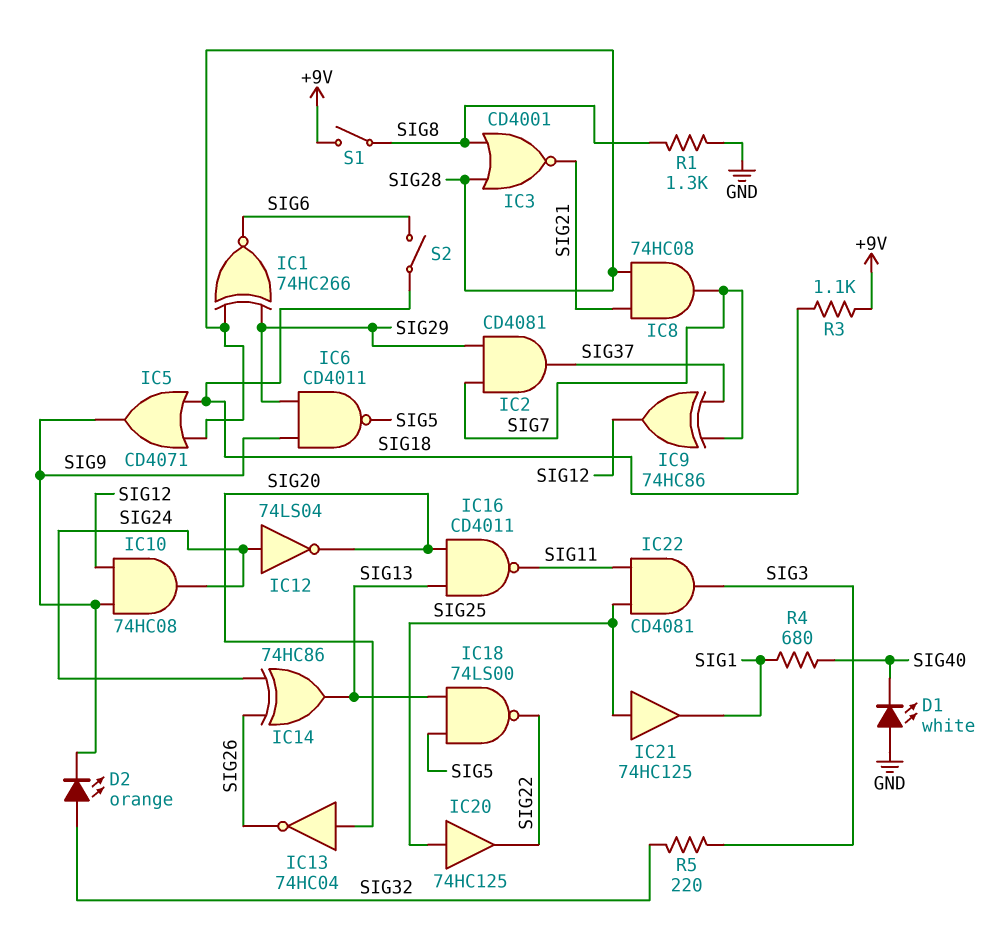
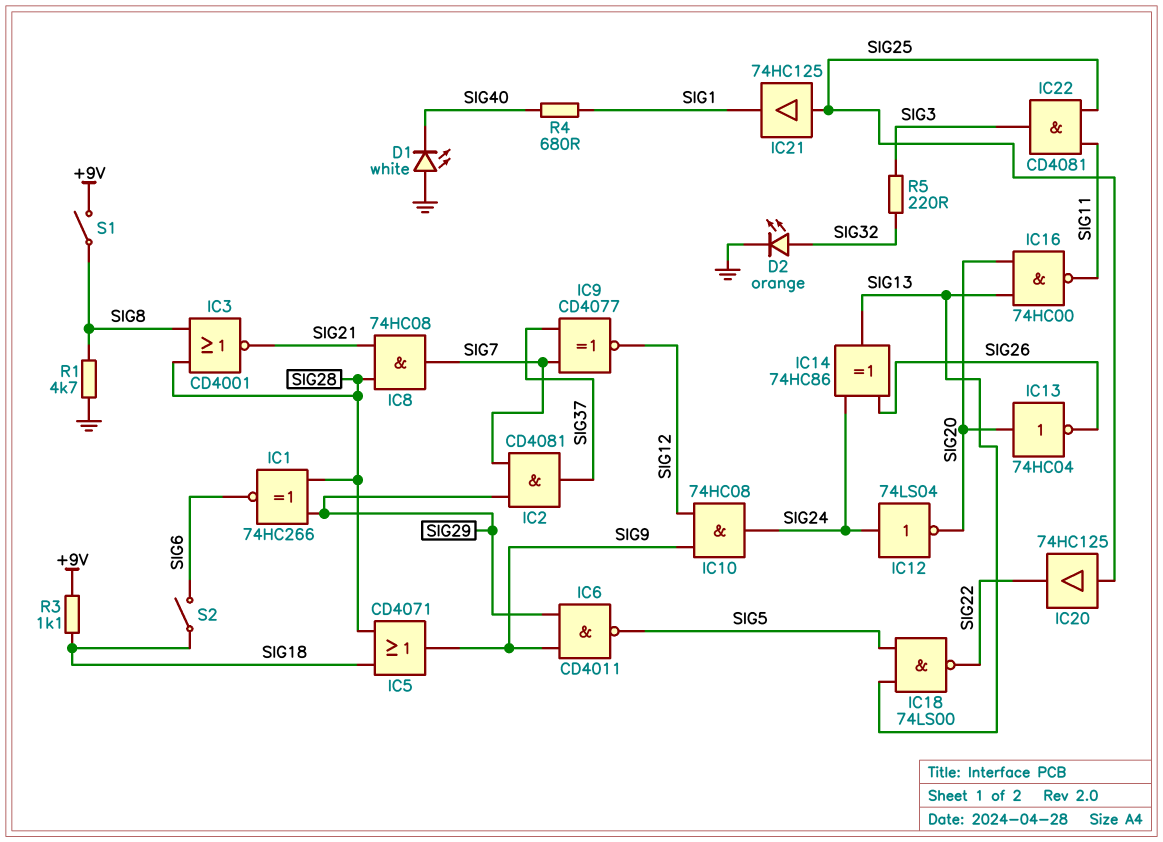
D2: LED orange (A SIG32, K SIG9) -> LED orange (A SIG32, K GND)
IC9: XOR 74HC86 (in SIG7, in SIG37, out SIG12) -> XNOR CD4077 (in SIG7, in SIG37, out SIG12)
IC16: NAND CD4011 (in SIG13, in SIG20, out SIG11) -> NAND 74HC00 (in SIG13, in SIG20, out SIG11)
R1: 1.3k (GND, SIG8) -> 4.7k (GND, SIG8)

